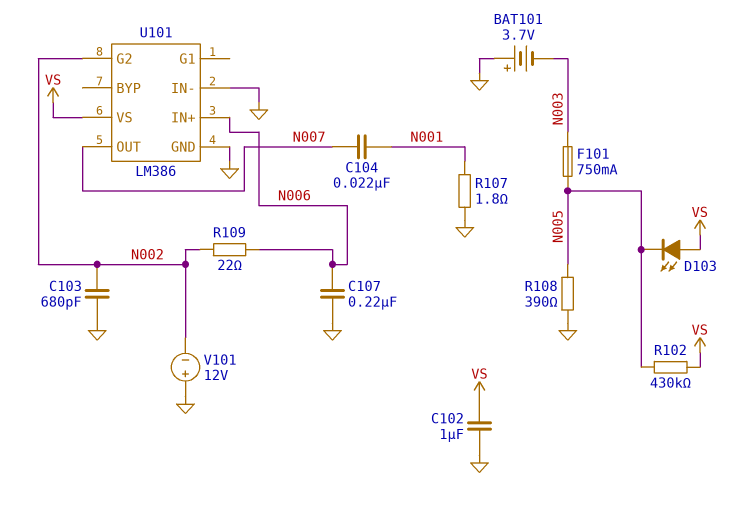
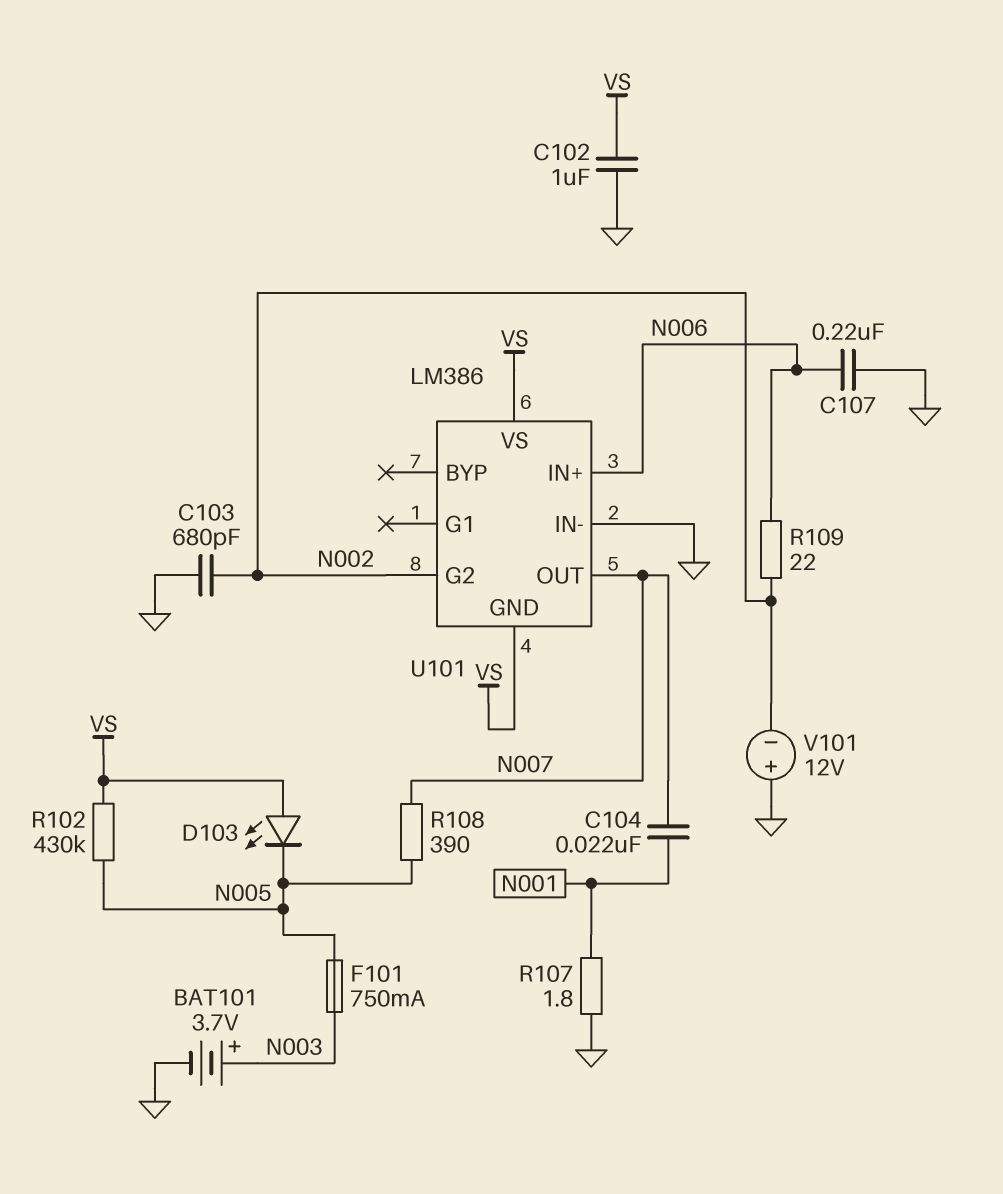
BAT101: 3.7V (plus GND, minus N003) -> 3.7V (plus N003, minus GND)
R108: 390 (GND, N005) -> 390 (N005, N007)
U101 pin GND: GND -> VS

